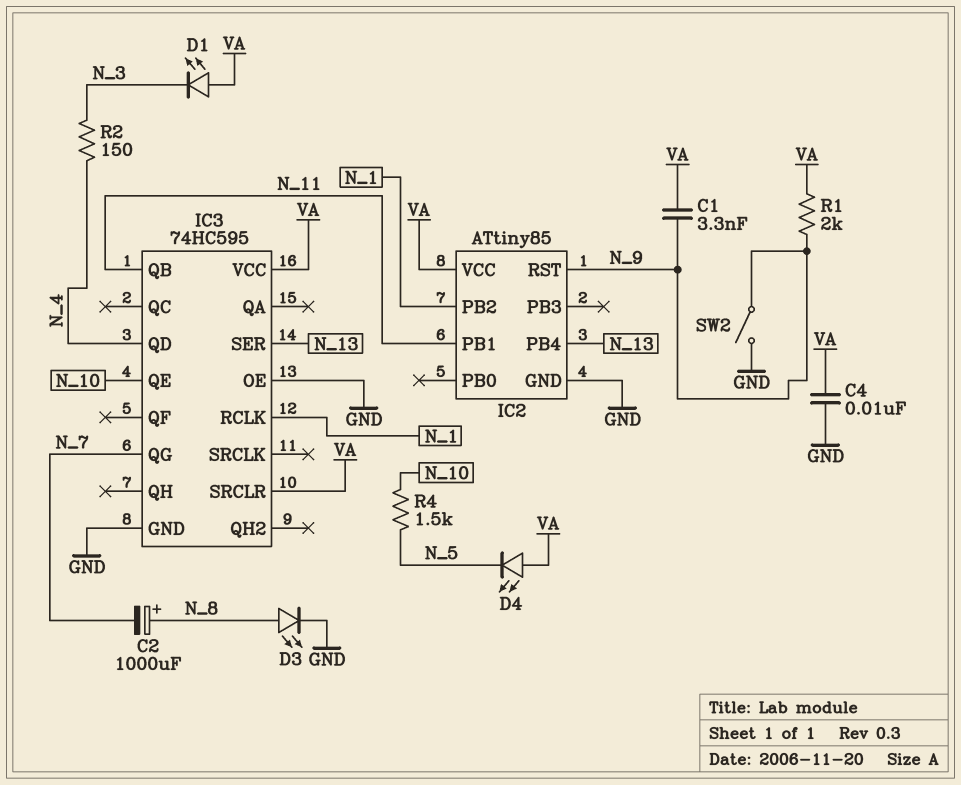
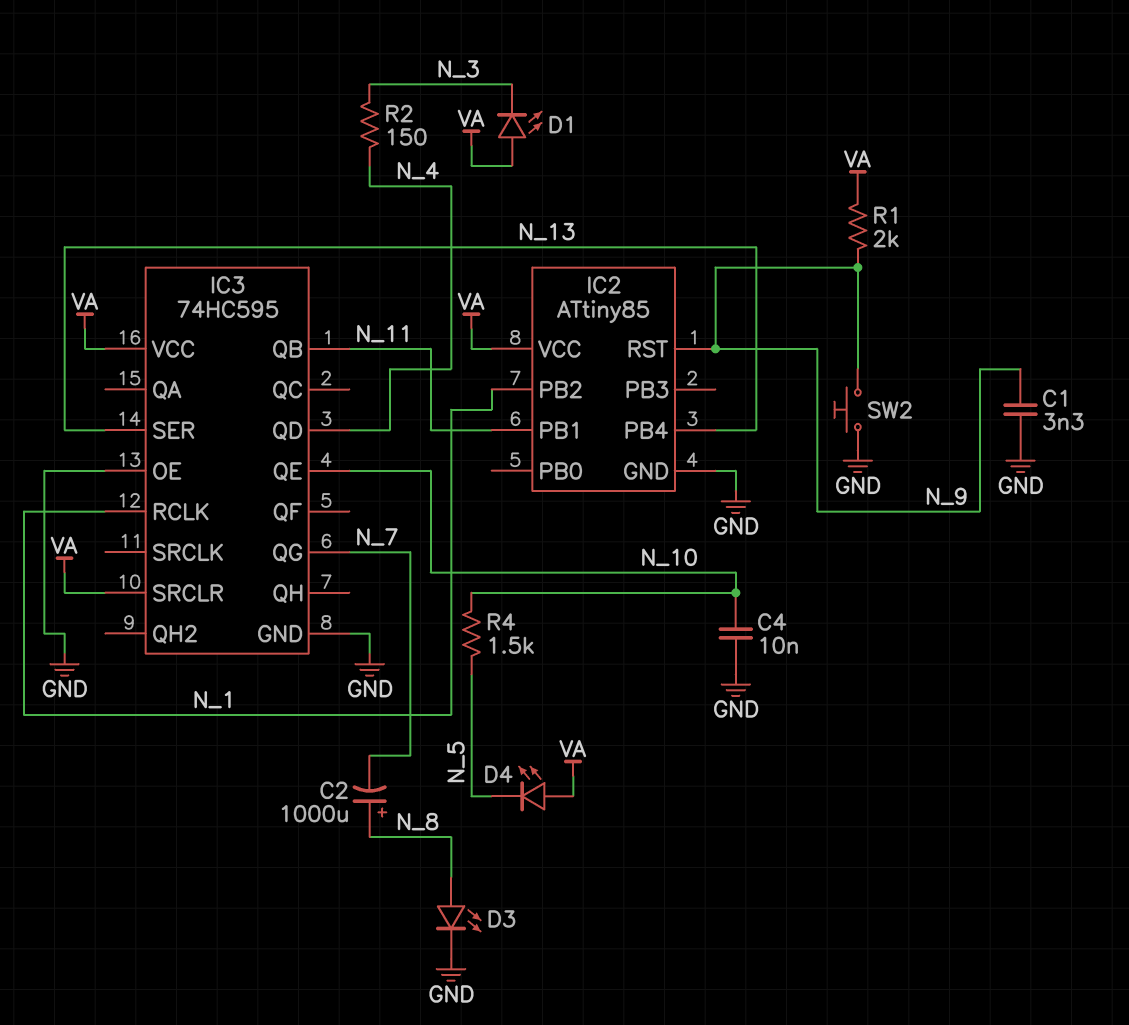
C1: 3.3nF (N_9, VA) -> 3.3nF (GND, N_9)
C4: 10nF (GND, VA) -> 10nF (GND, N_10)
SW2: switch (GND, N_9) -> button (GND, N_9)

